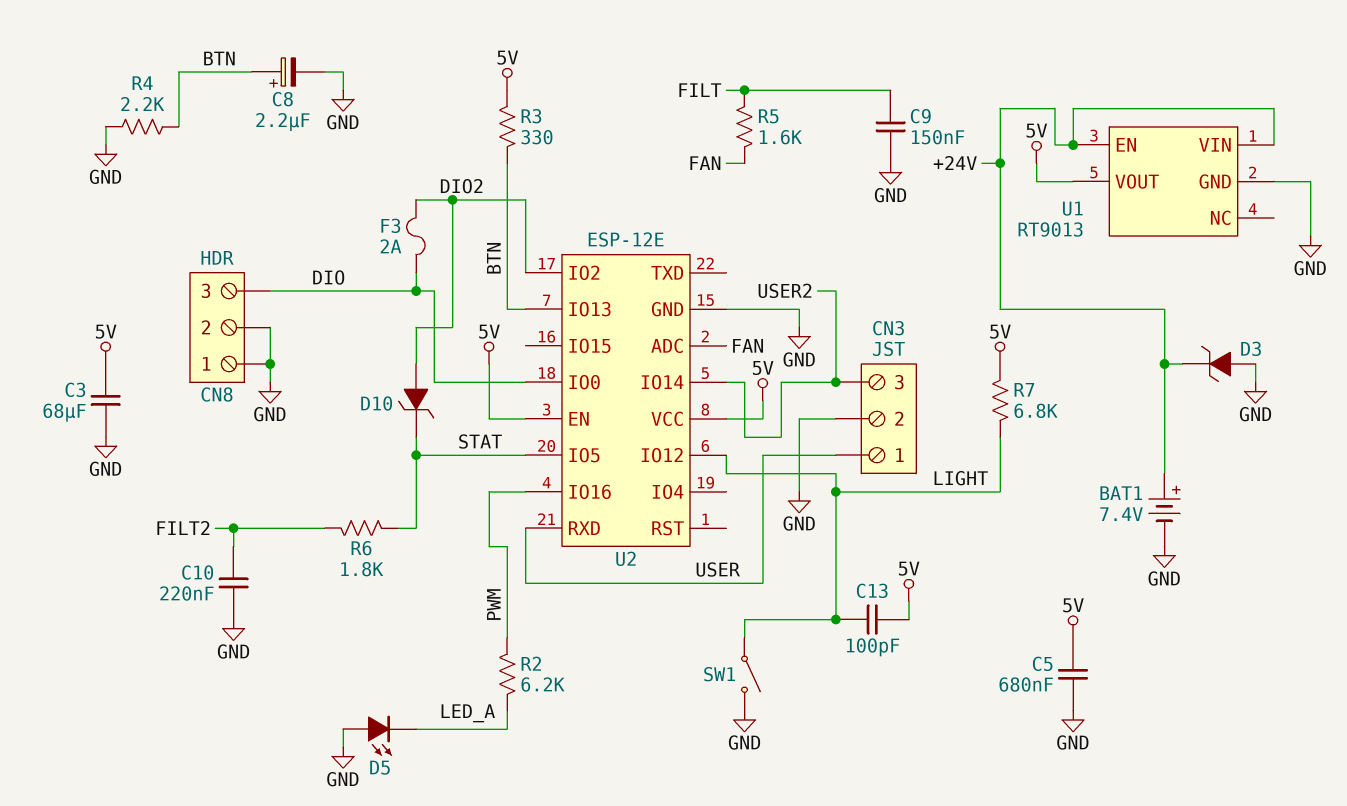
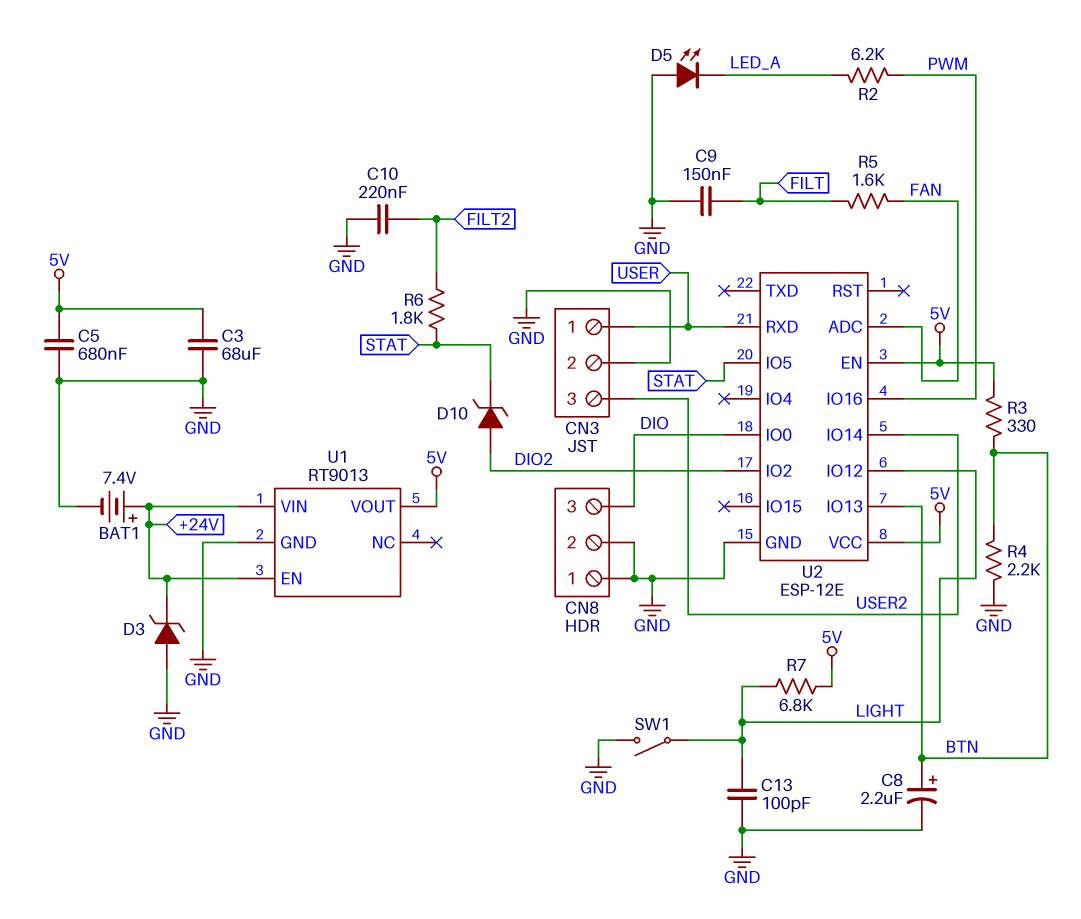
C13: 100pF (5V, LIGHT) -> 100pF (GND, LIGHT)
F3: 2A (DIO, DIO2) -> none

